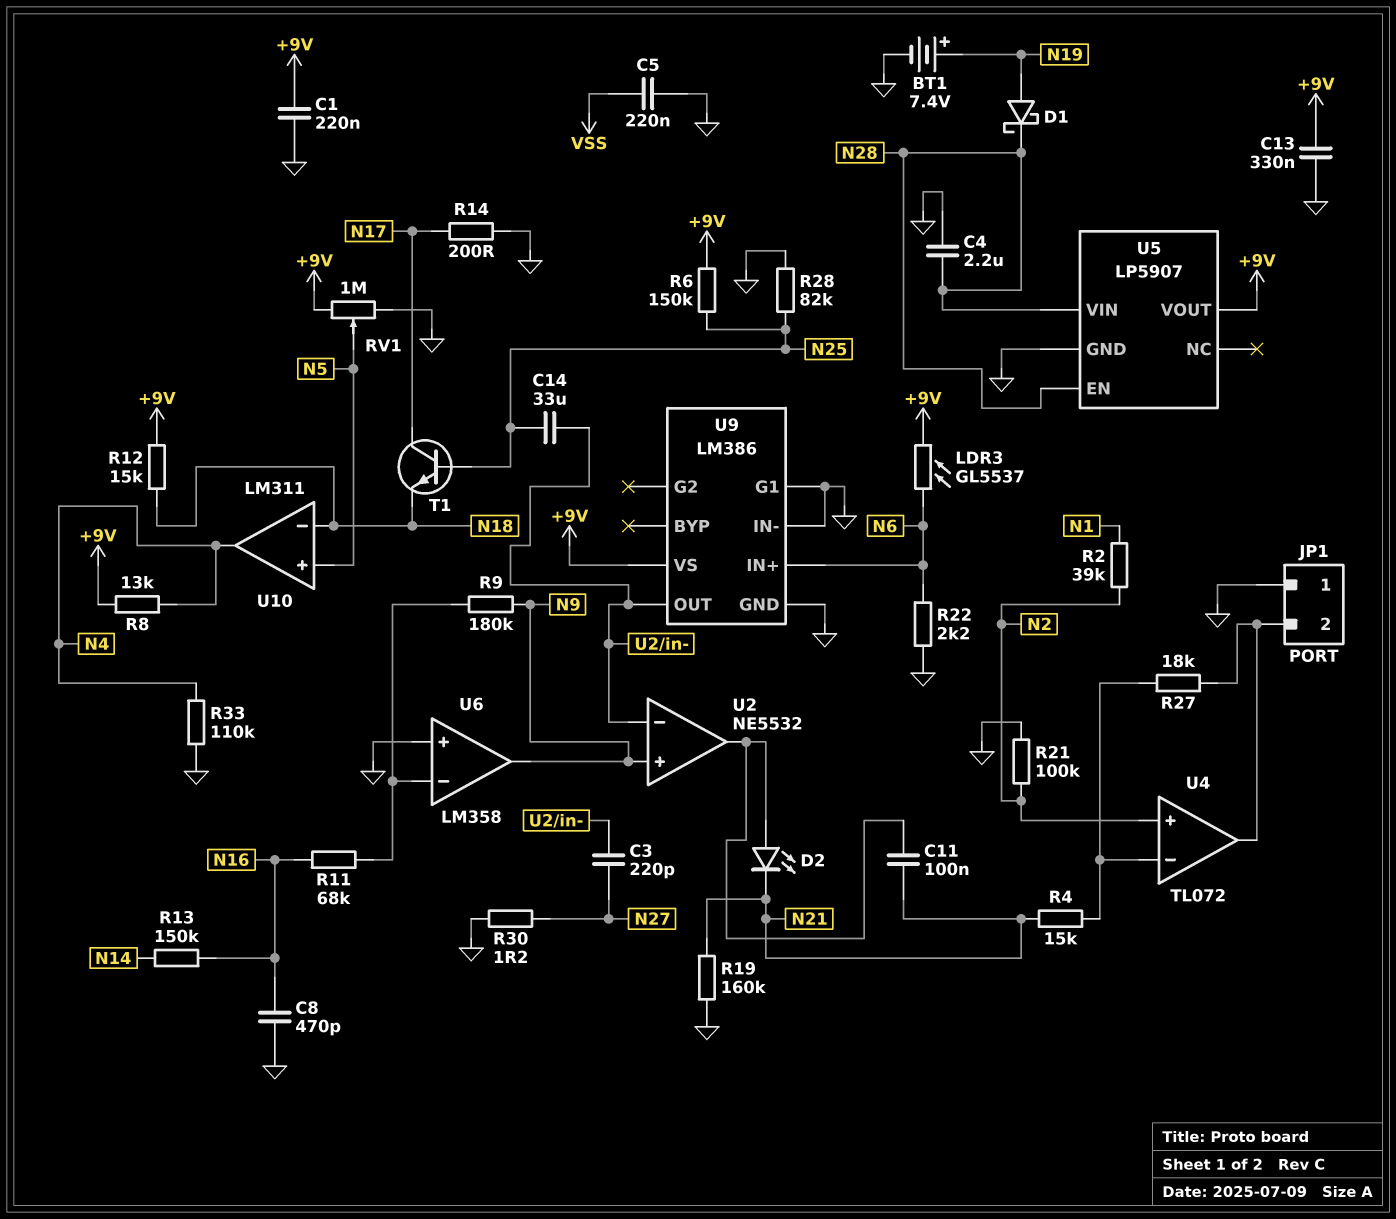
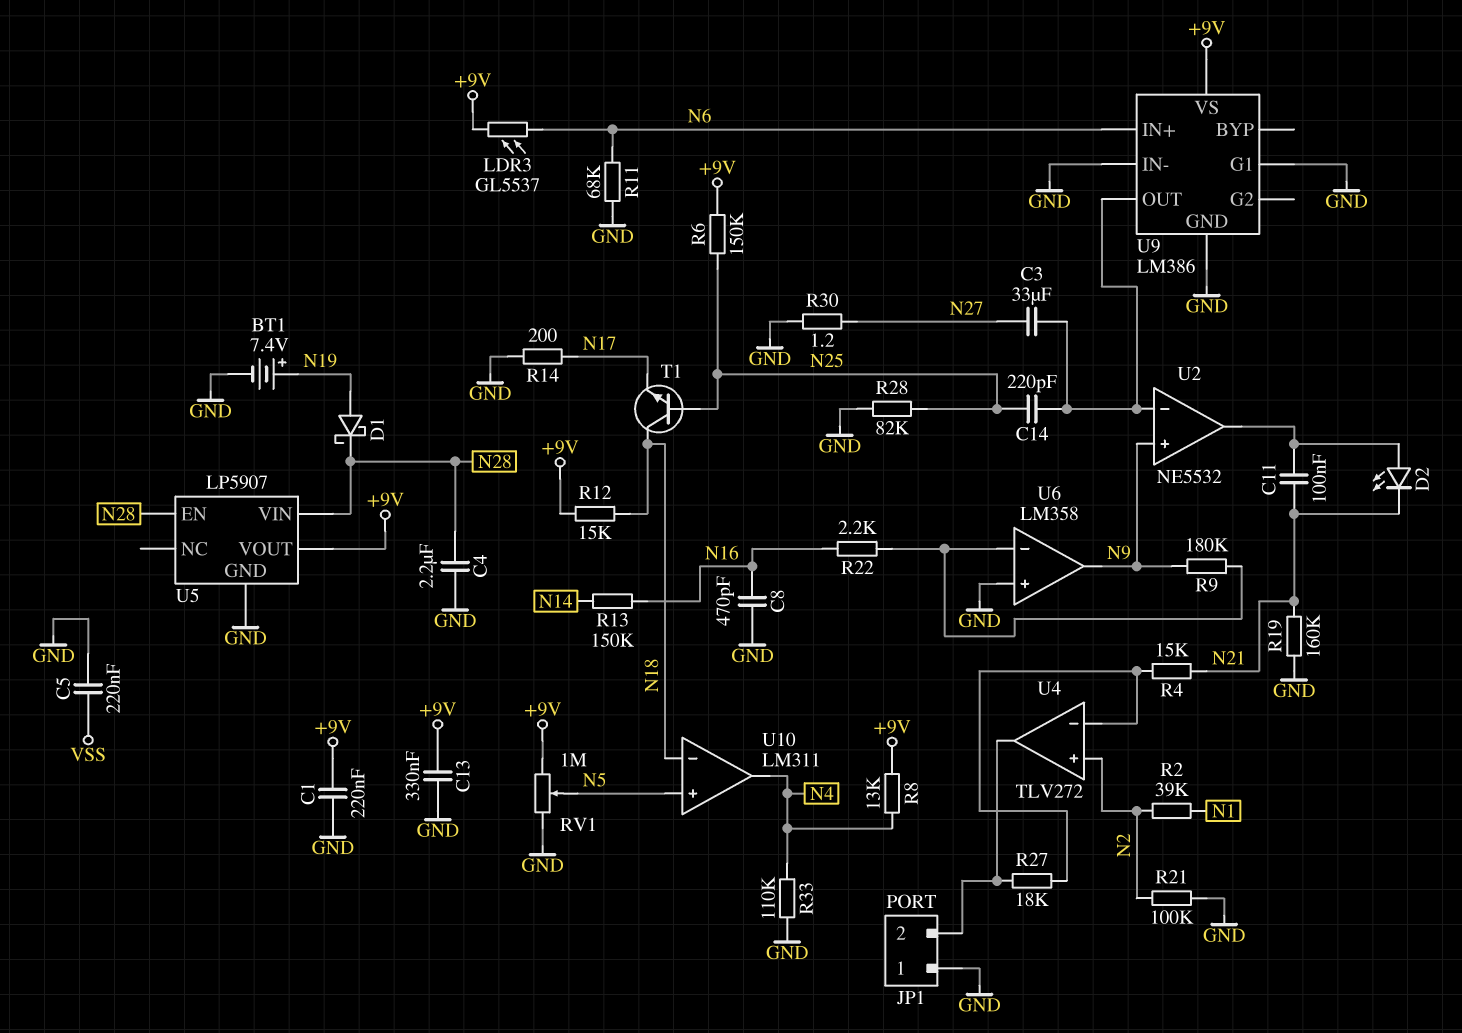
C3: 220pF (N27, U2/in-) -> 33uF (N27, U2/in-)
C14: 33uF (N25, U2/in-) -> 220pF (N25, U2/in-)
R11: 68k (N16, U6/in-) -> 68k (GND, N6)
R22: 2.2k (GND, N6) -> 2.2k (N16, U6/in-)
T1: NPN (B N25, C N17, E N18) -> NPN (B N25, C N18, E N17)
U4: TL072 -> TLV272

